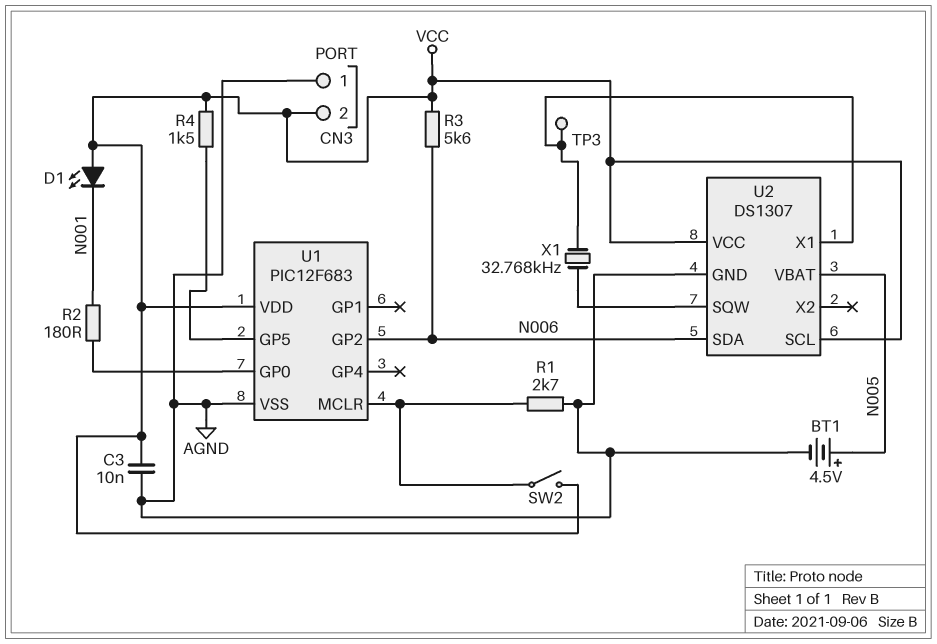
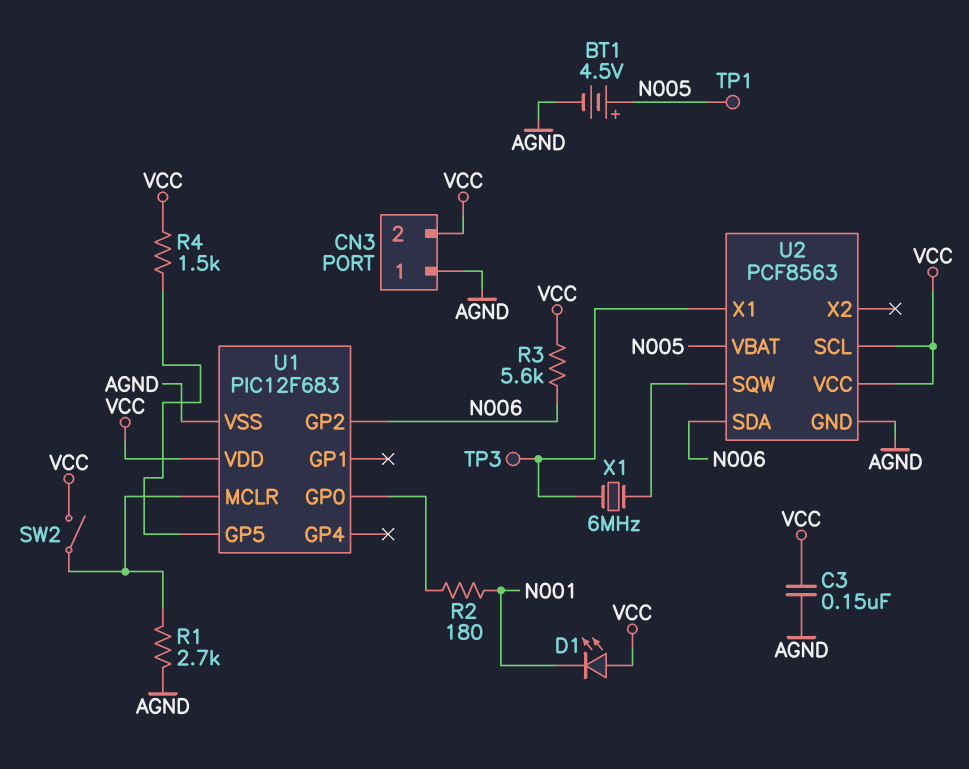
C3: 10nF (AGND, VCC) -> 150nF (AGND, VCC)
TP1: none -> test point (N005)
U2: DS1307 -> PCF8563
X1: 32.768kHz (U2/SQW, U2/X1) -> 6MHz (U2/SQW, U2/X1)

